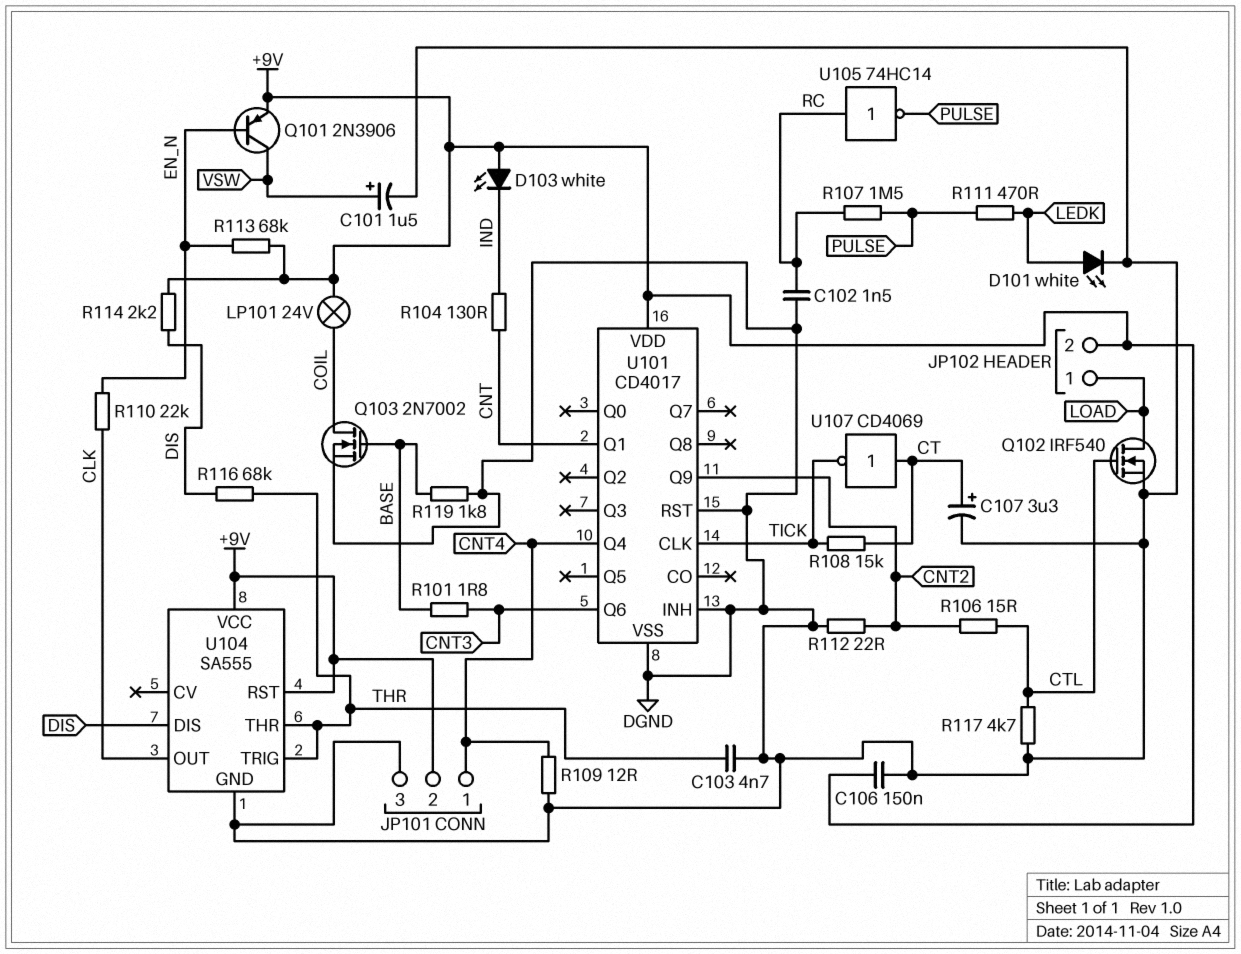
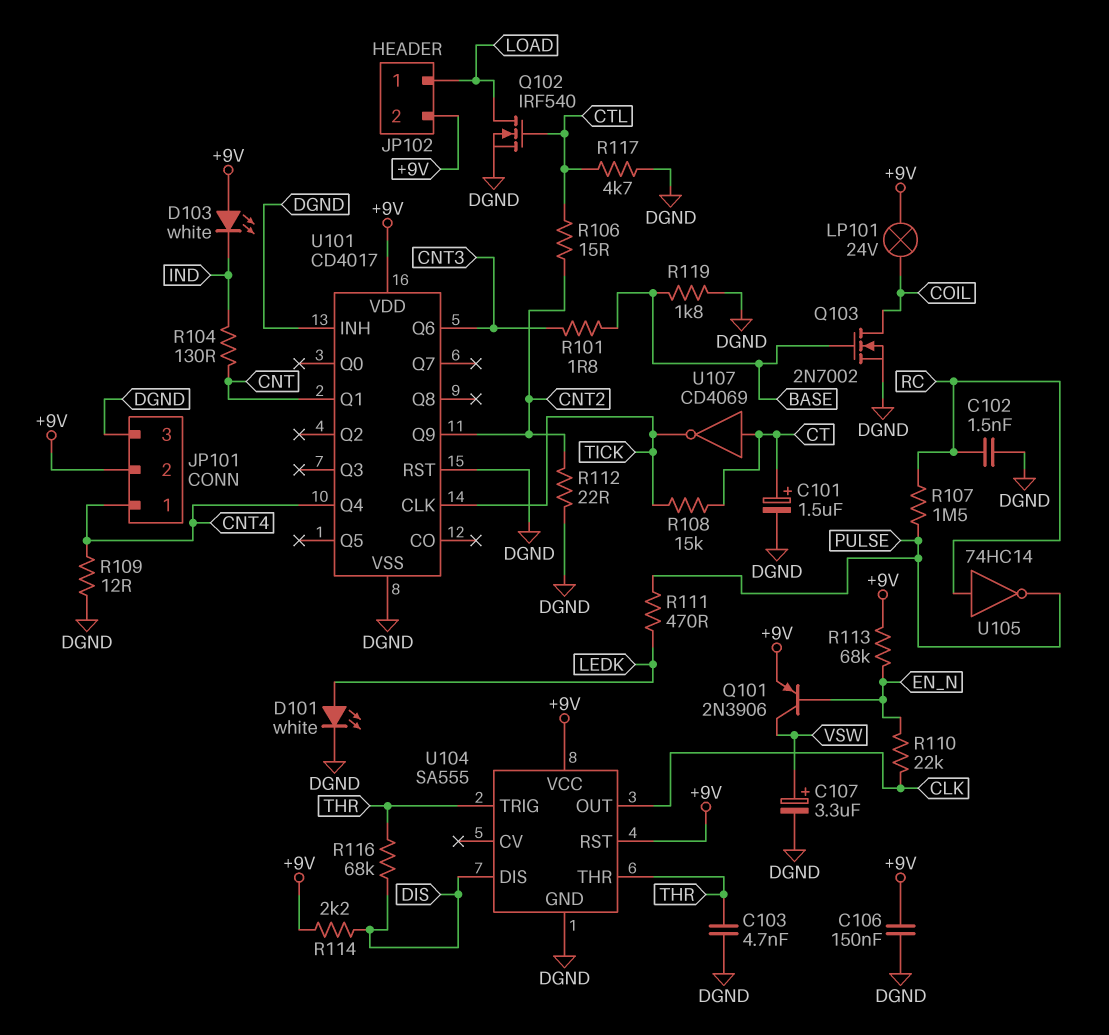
C101: 1.5uF (plus VSW, minus DGND) -> 1.5uF (plus CT, minus DGND)
C107: 3.3uF (plus CT, minus DGND) -> 3.3uF (plus VSW, minus DGND)

